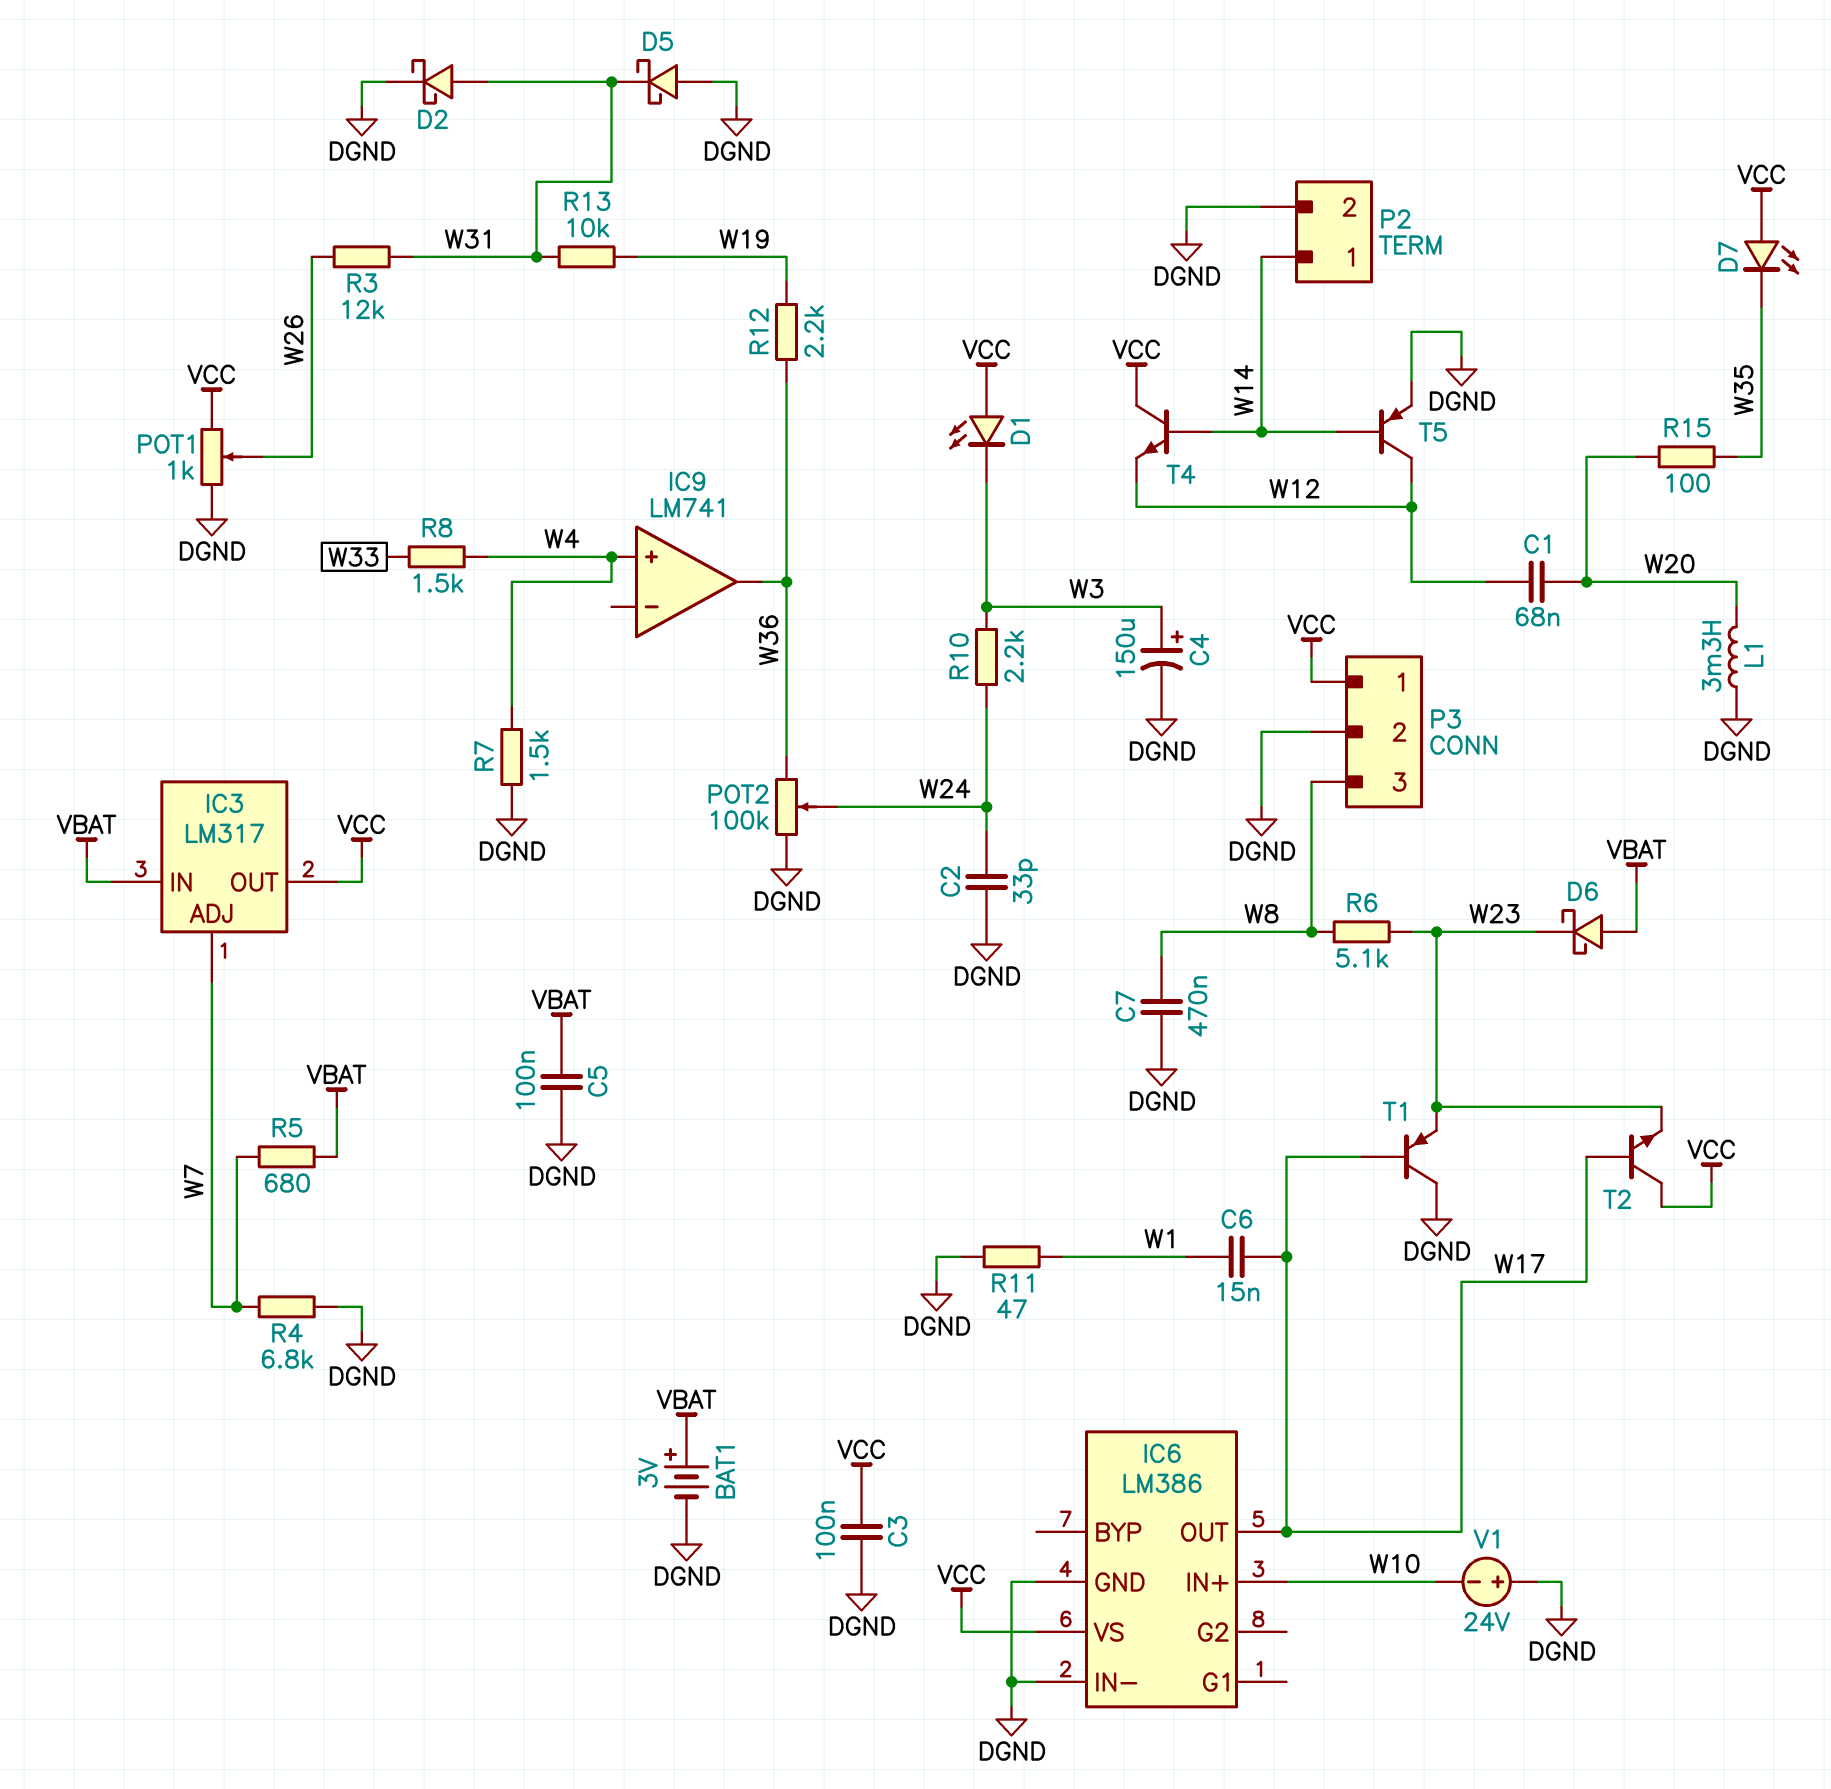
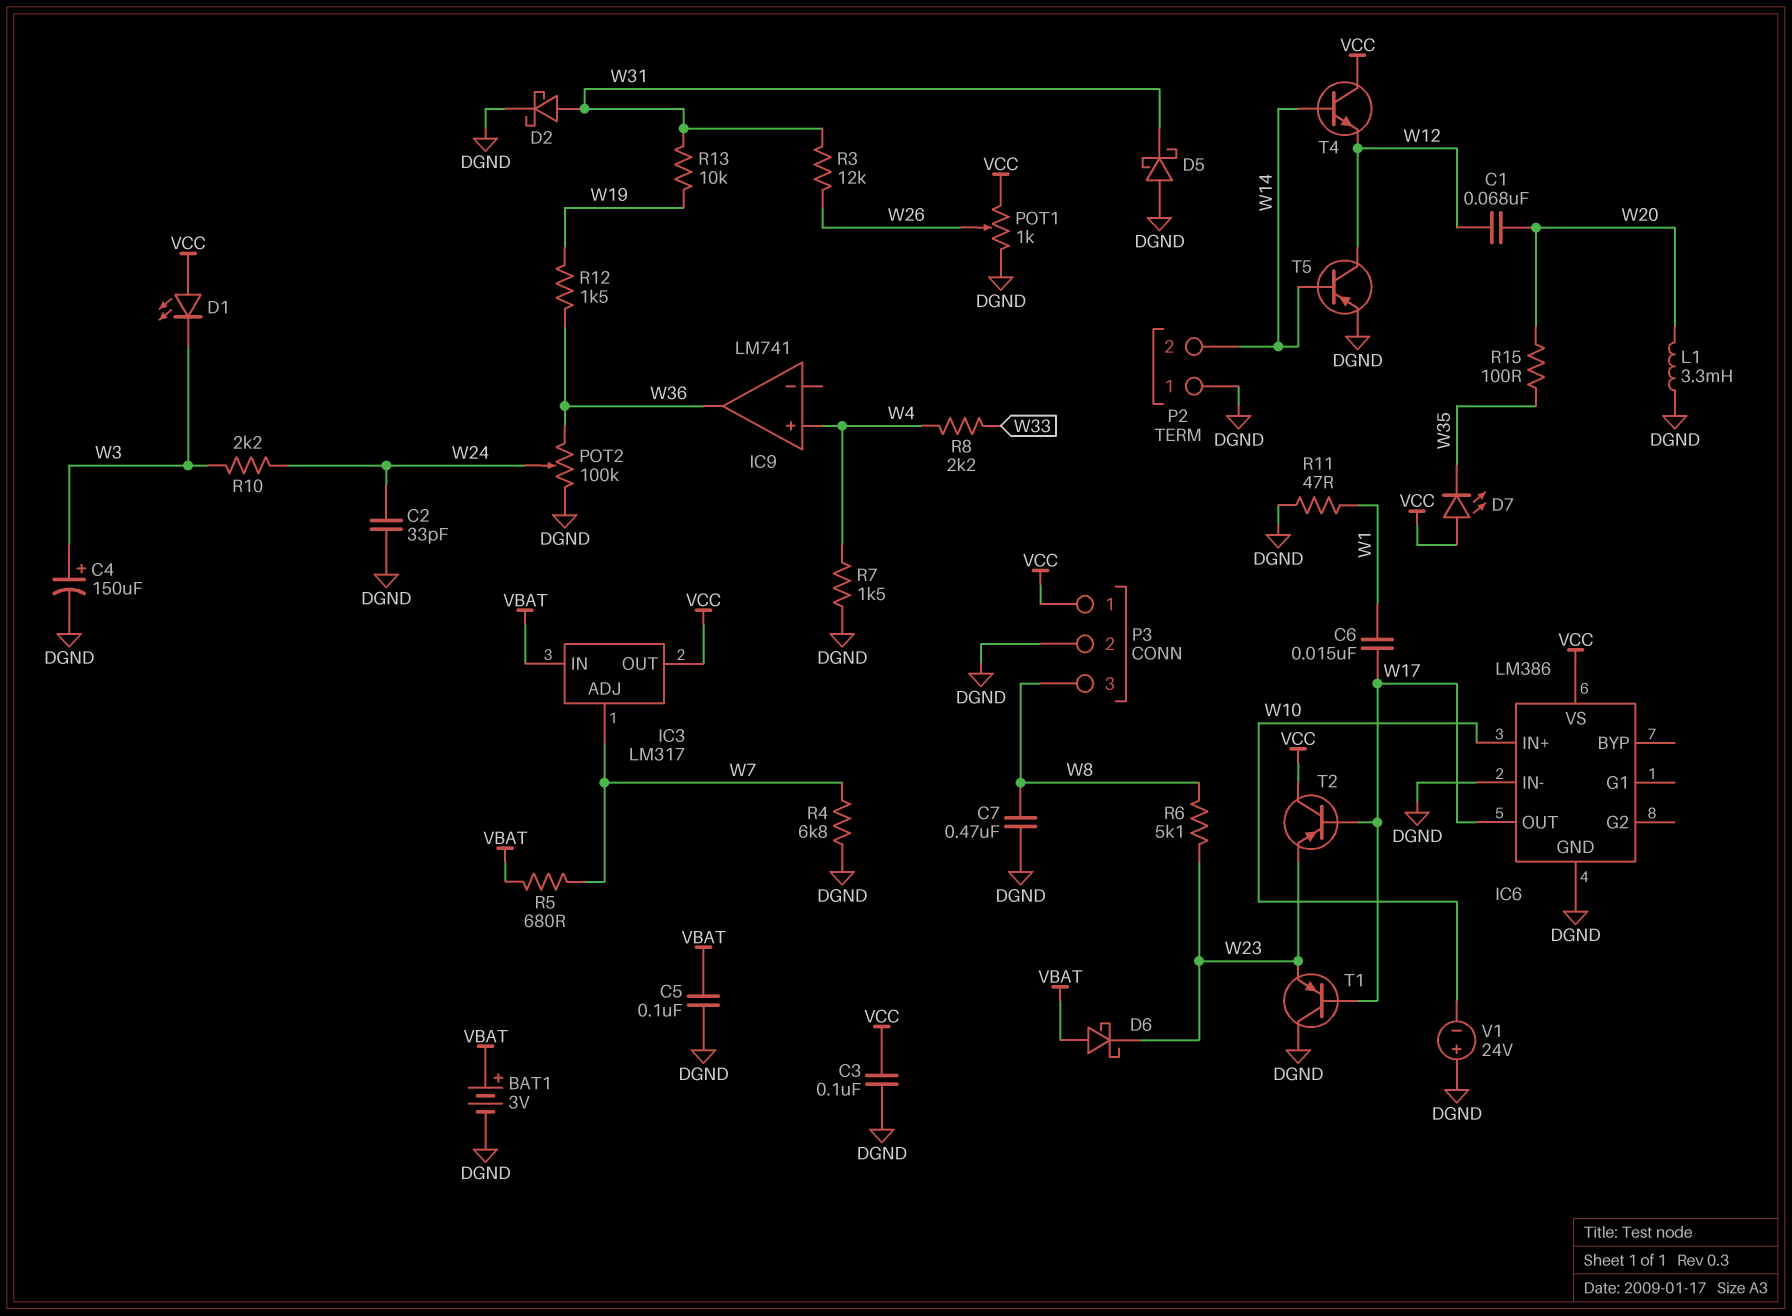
P2 pin 1: W14 -> DGND
P2 pin 2: DGND -> W14
R8: 1.5k (W4, W33) -> 2.2k (W4, W33)
R12: 2.2k (W19, W36) -> 1.5k (W19, W36)
T2: NPN (B W17, C VCC, E W23) -> PNP (B W17, C VCC, E W23)

